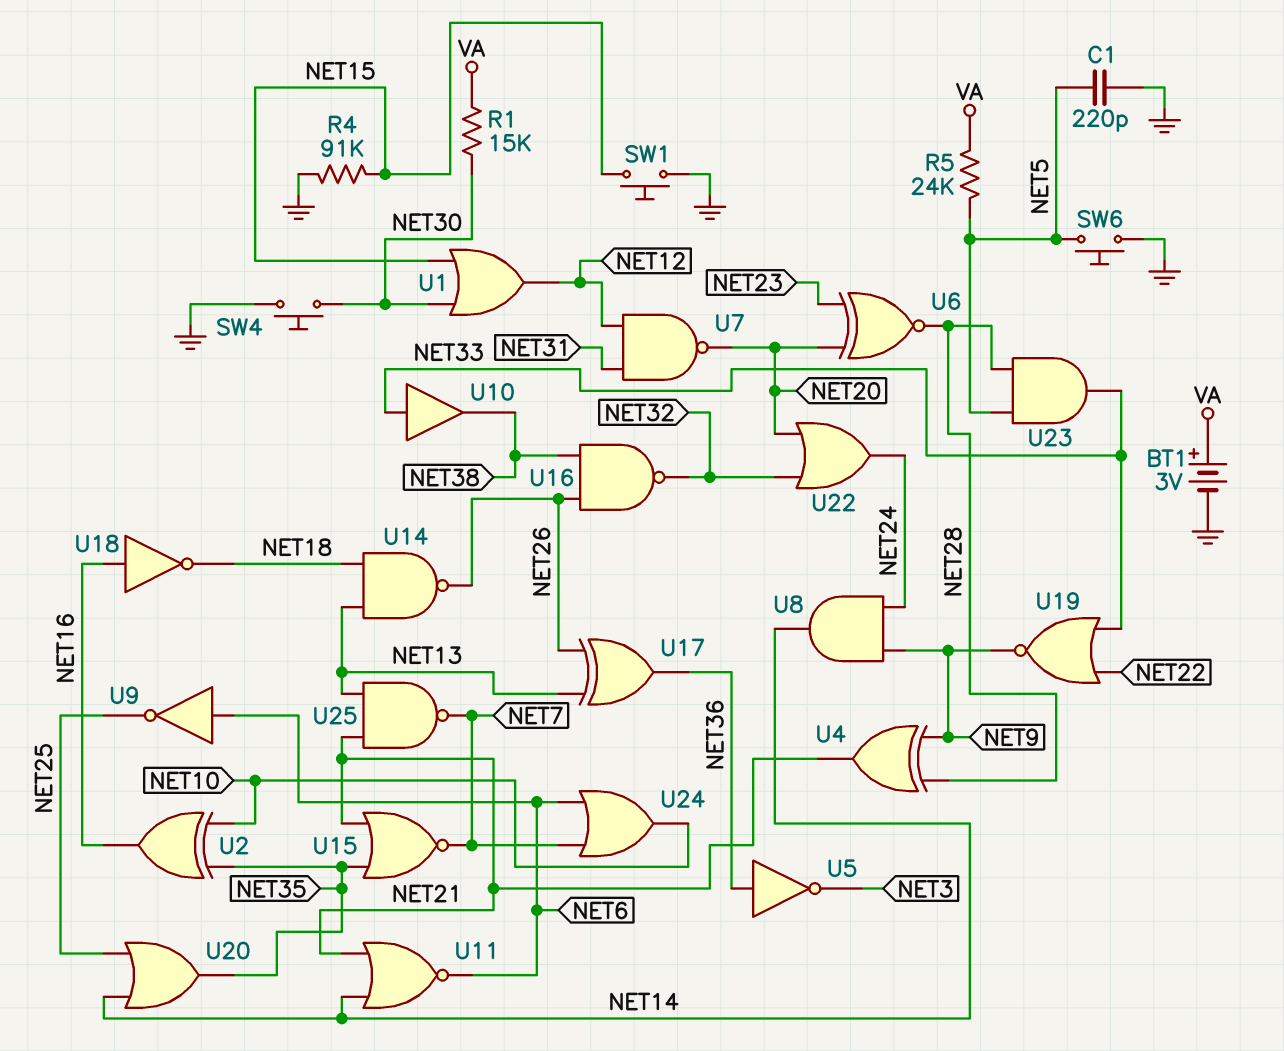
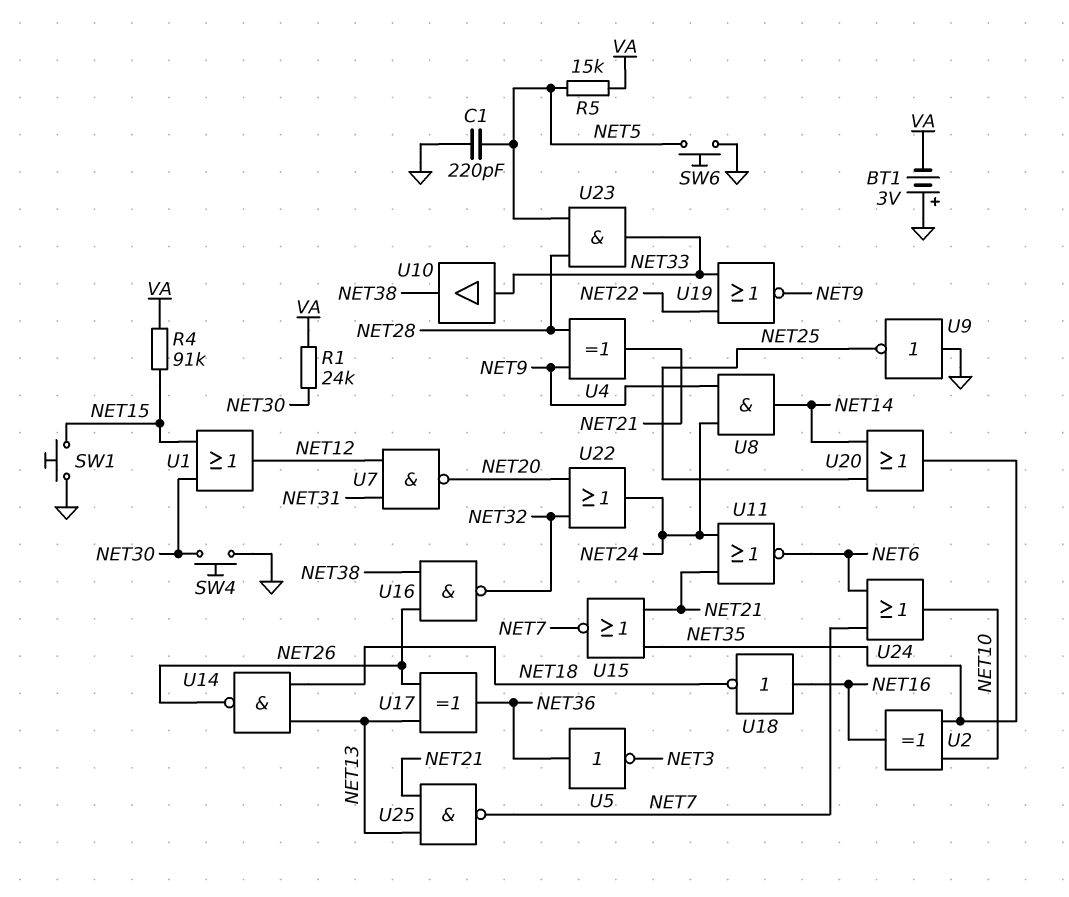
BT1: 3V (plus VA, minus GND) -> 3V (plus GND, minus VA)
R1: 15k (NET30, VA) -> 24k (NET30, VA)
R4: 91k (GND, NET15) -> 91k (NET15, VA)
R5: 24k (NET5, VA) -> 15k (NET5, VA)
U6: XNOR (in NET20, in NET23, out NET28) -> none
U9: NOT (in NET6, out NET25) -> NOT (in GND, out NET25)
U11: NOR (in NET14, in NET21, out NET6) -> NOR (in NET21, in NET24, out NET6)

